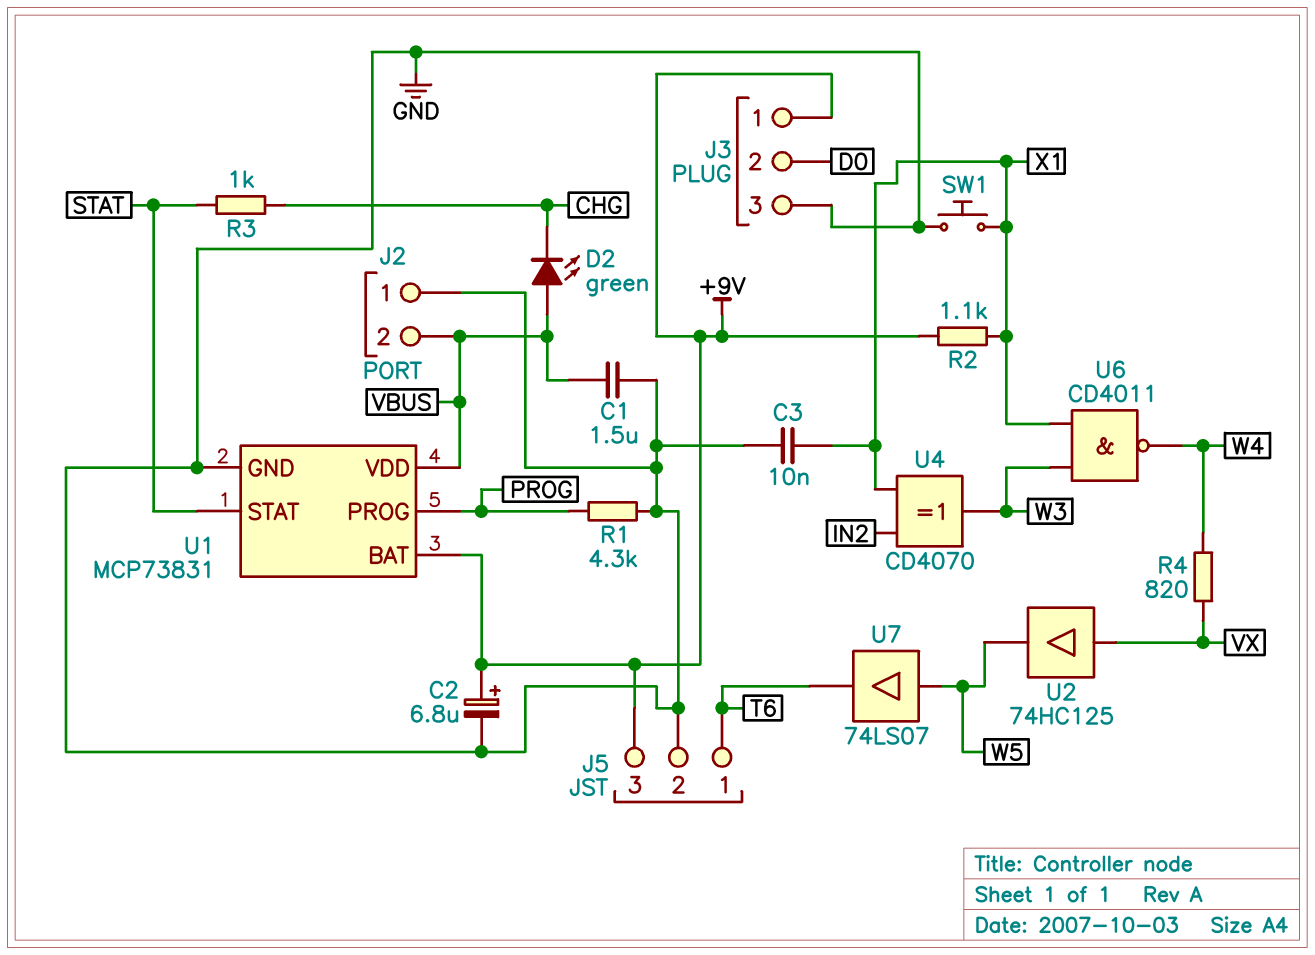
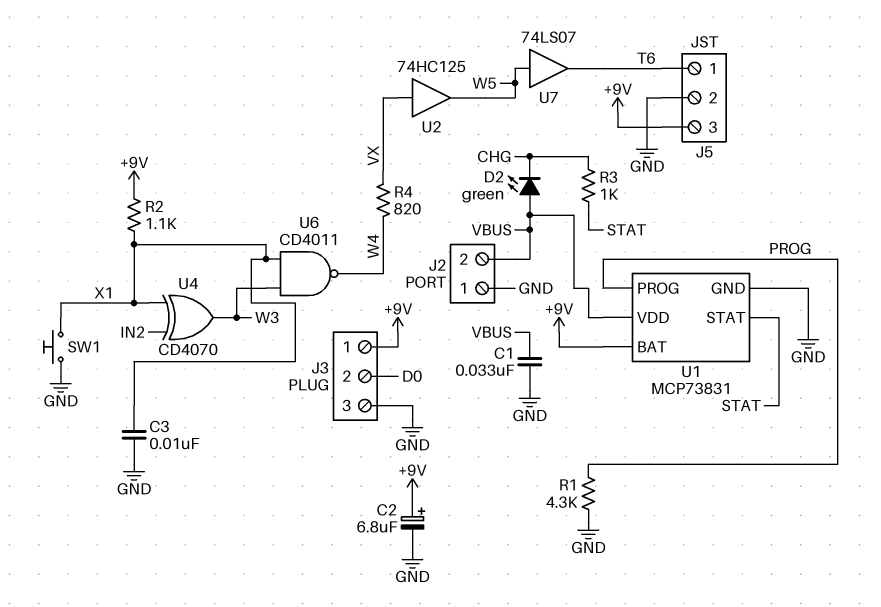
C1: 1.5uF (GND, VBUS) -> 33nF (GND, VBUS)

